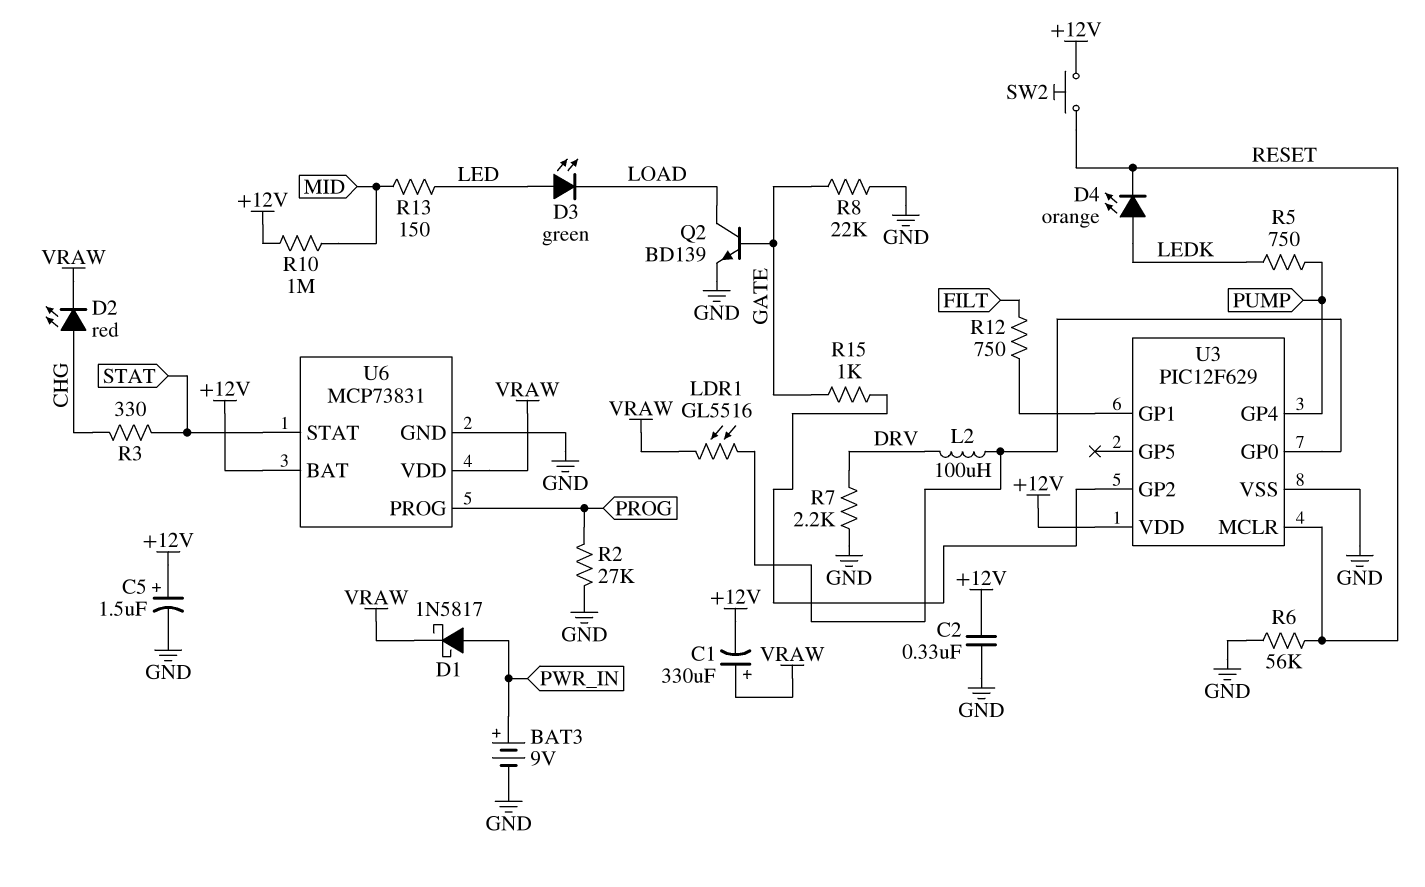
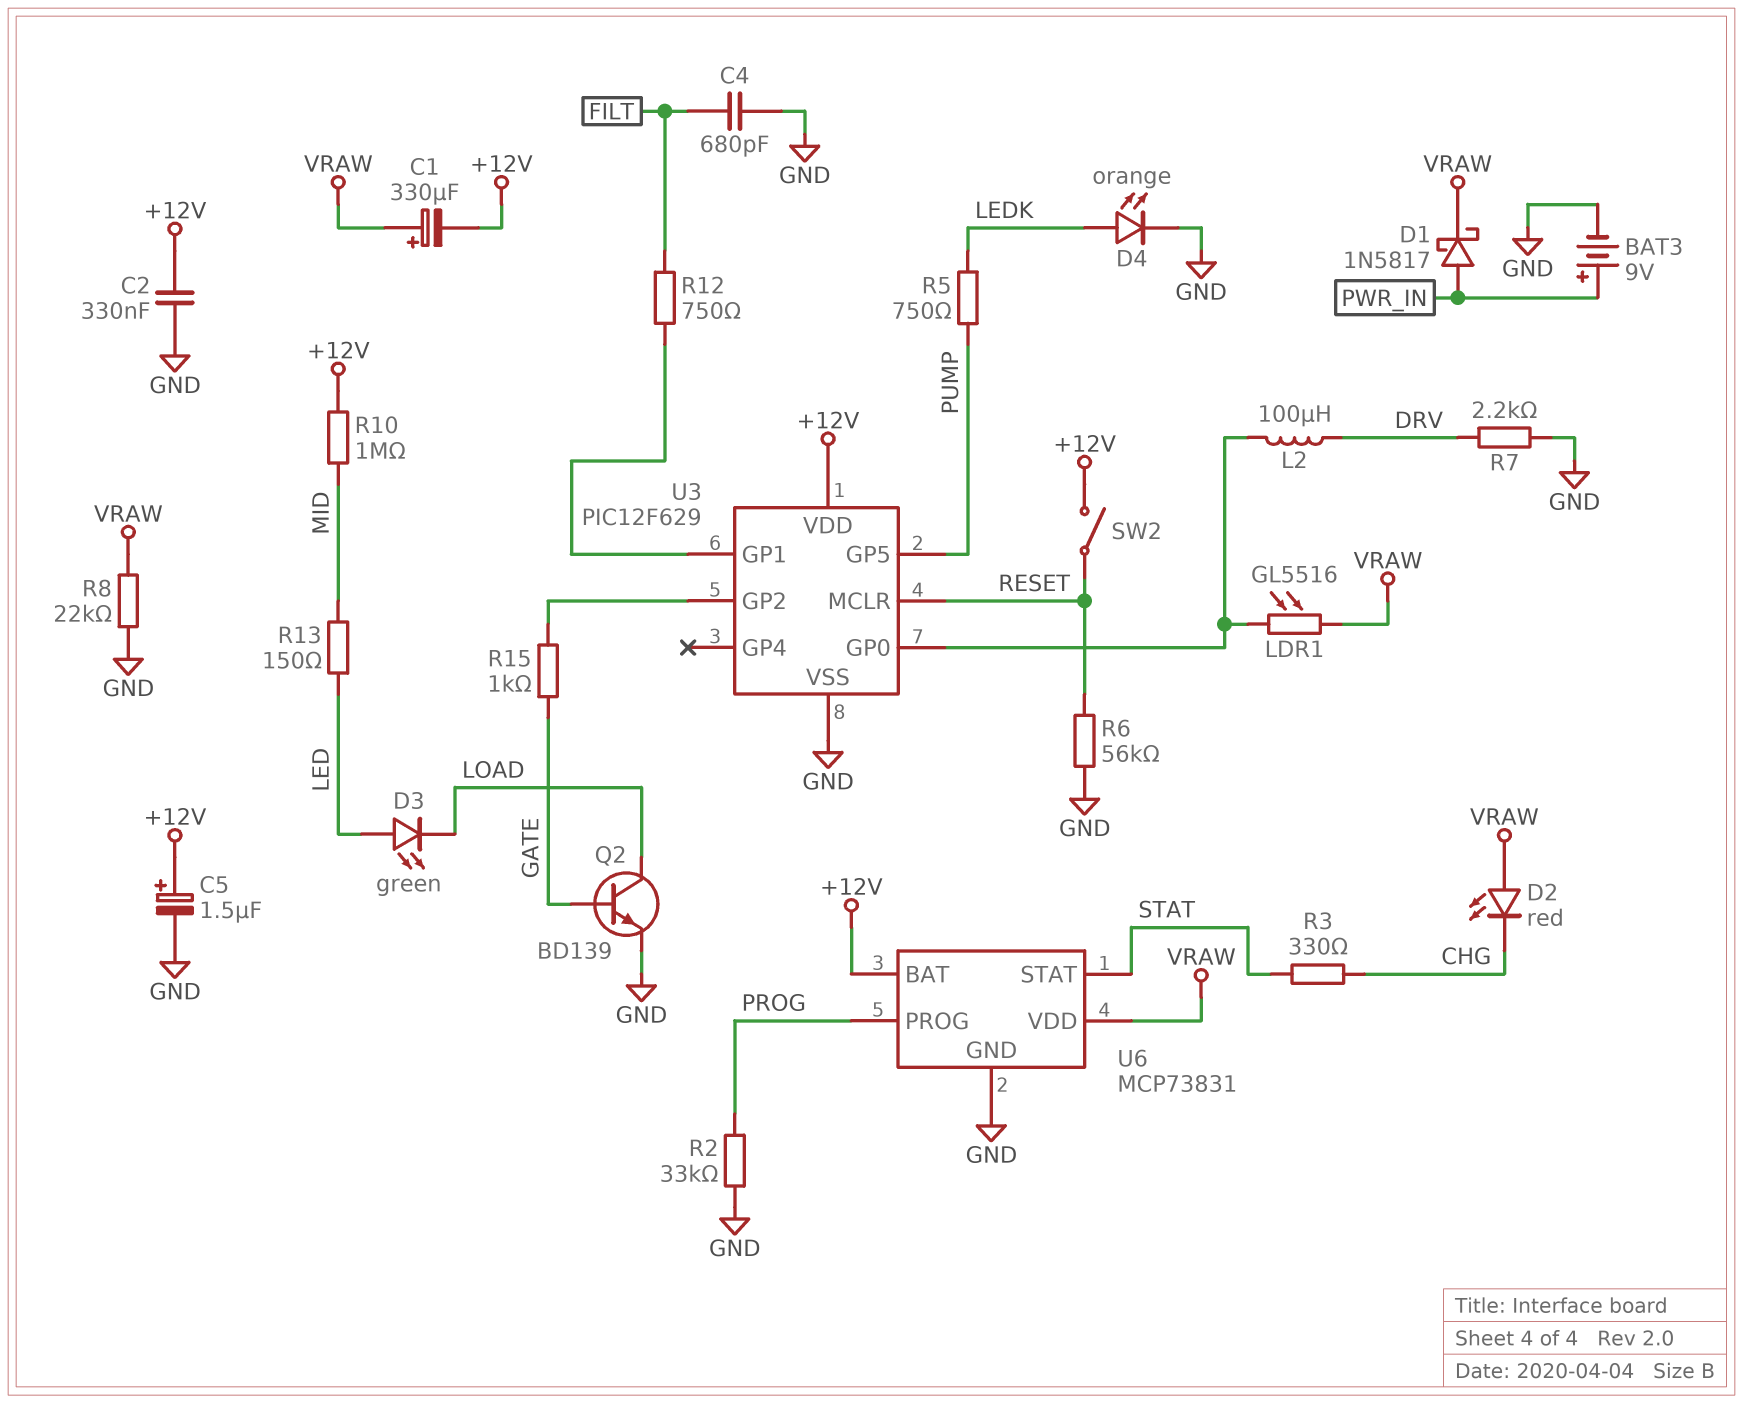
C4: none -> 680pF (FILT, GND)
D2: LED red (A CHG, K VRAW) -> LED red (A VRAW, K CHG)
D4: LED orange (A LEDK, K RESET) -> LED orange (A LEDK, K GND)
R2: 27k (GND, PROG) -> 33k (GND, PROG)
R8: 22k (GATE, GND) -> 22k (GND, VRAW)
SW2: button (+12V, RESET) -> switch (+12V, RESET)
U3 pin GP4: PUMP -> none
U3 pin GP5: none -> PUMP

